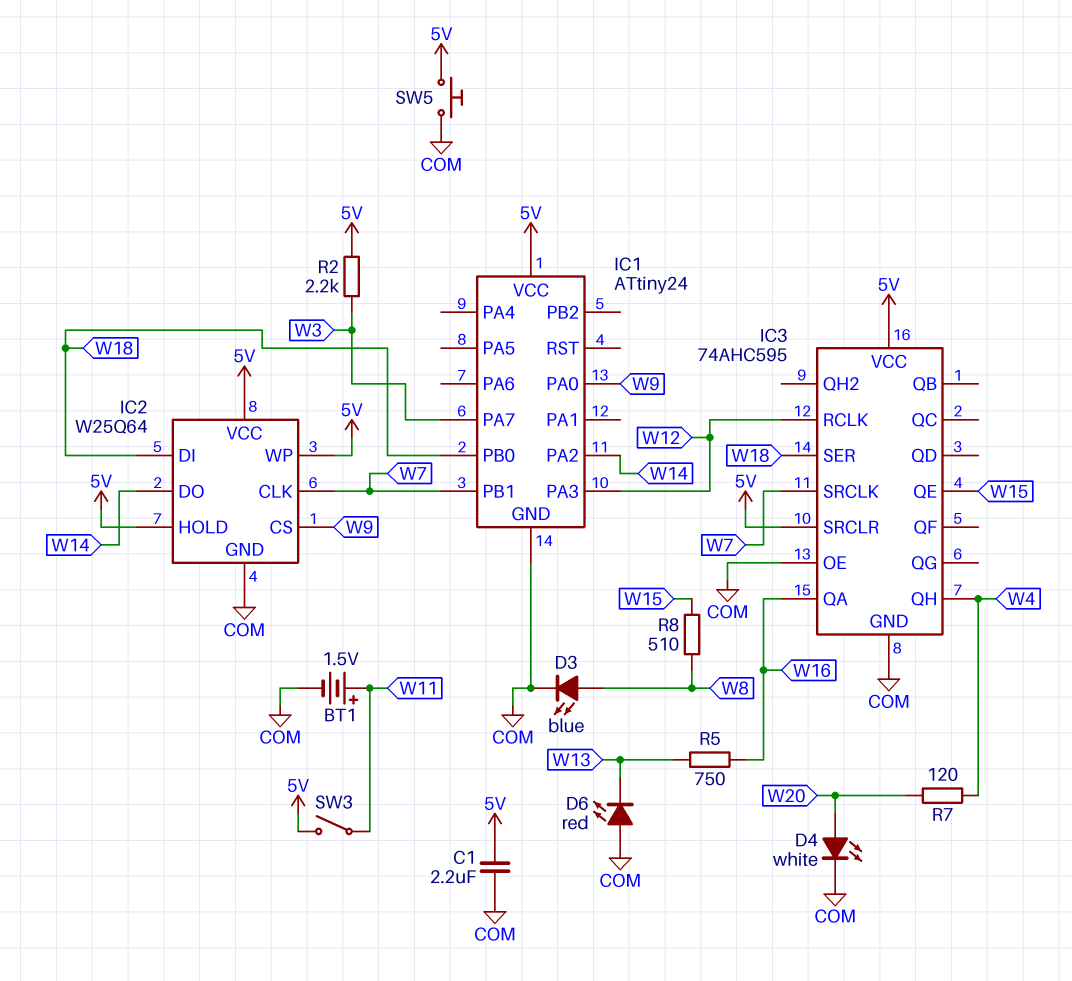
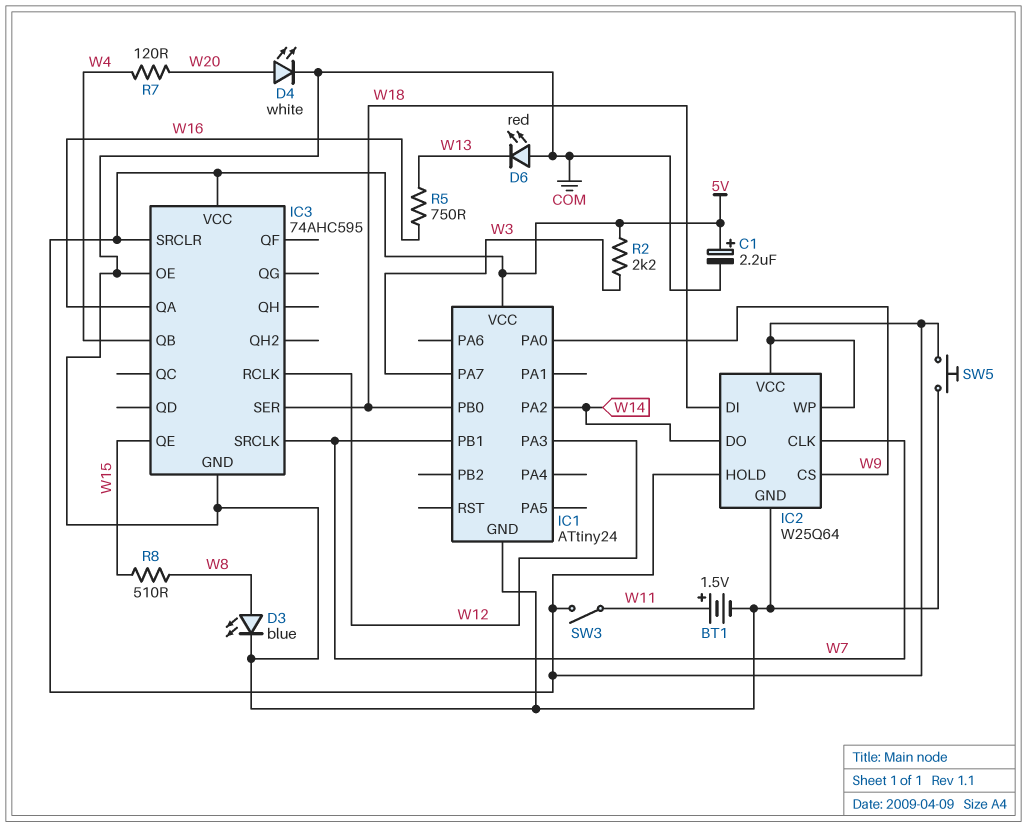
C1: 2.2uF (5V, COM) -> 2.2uF (plus 5V, minus COM)
IC3 pin QB: none -> W4
IC3 pin QH: W4 -> none

